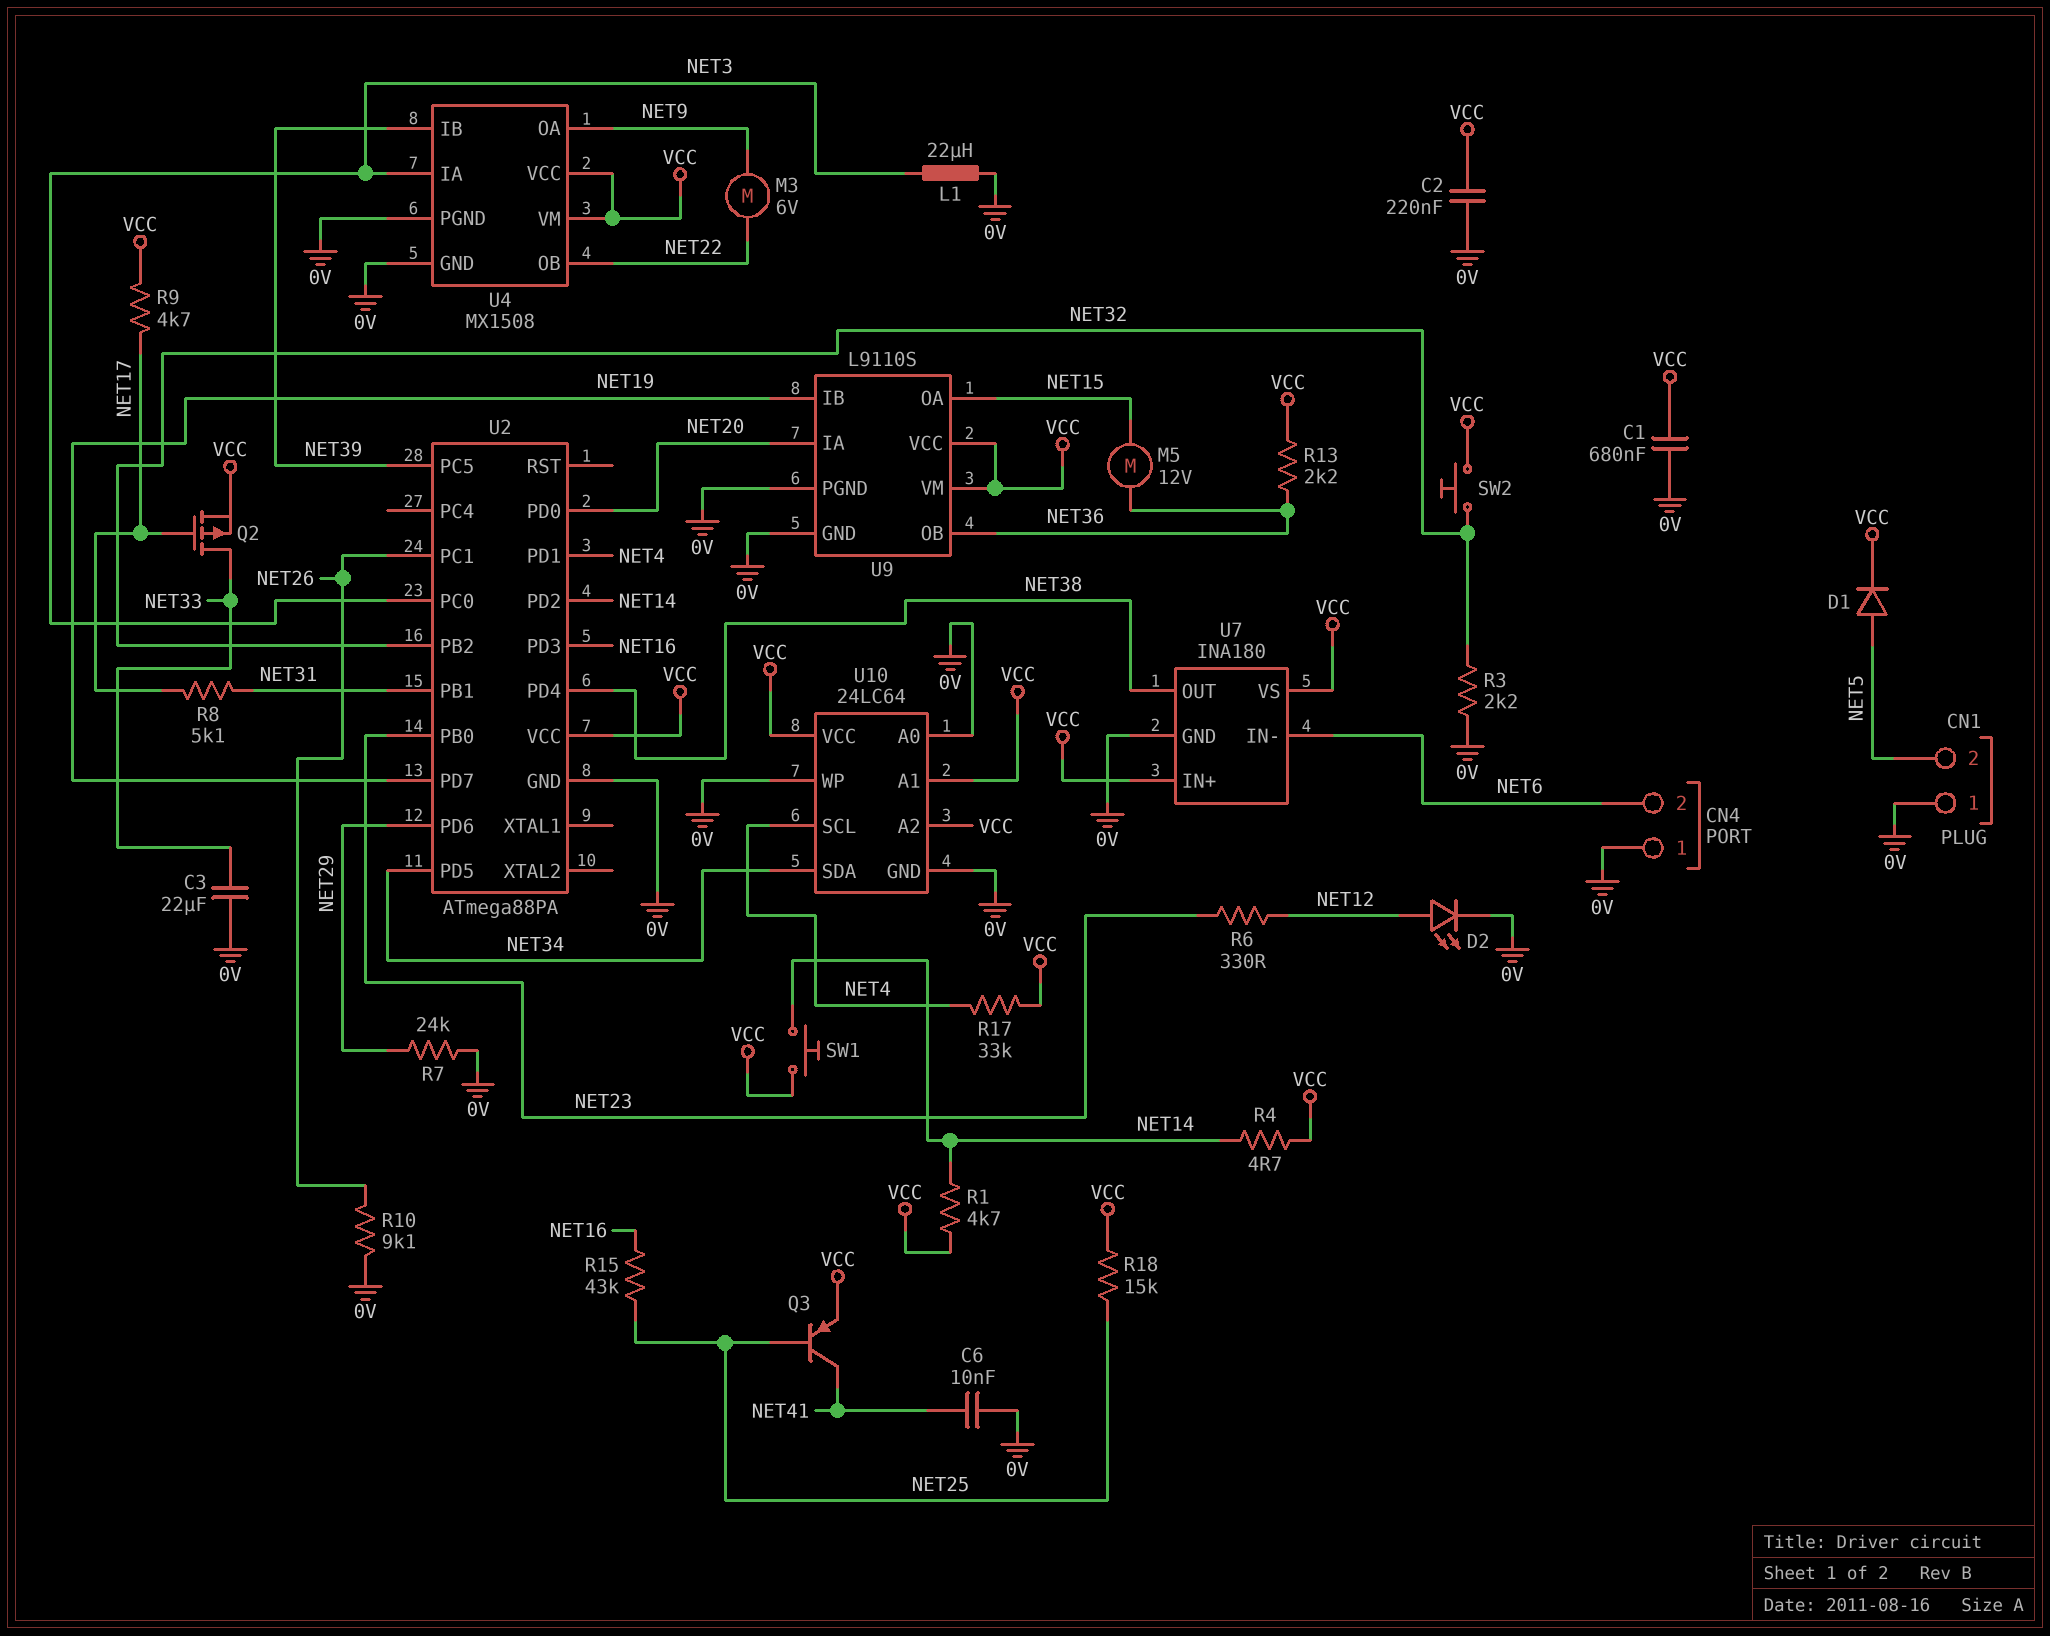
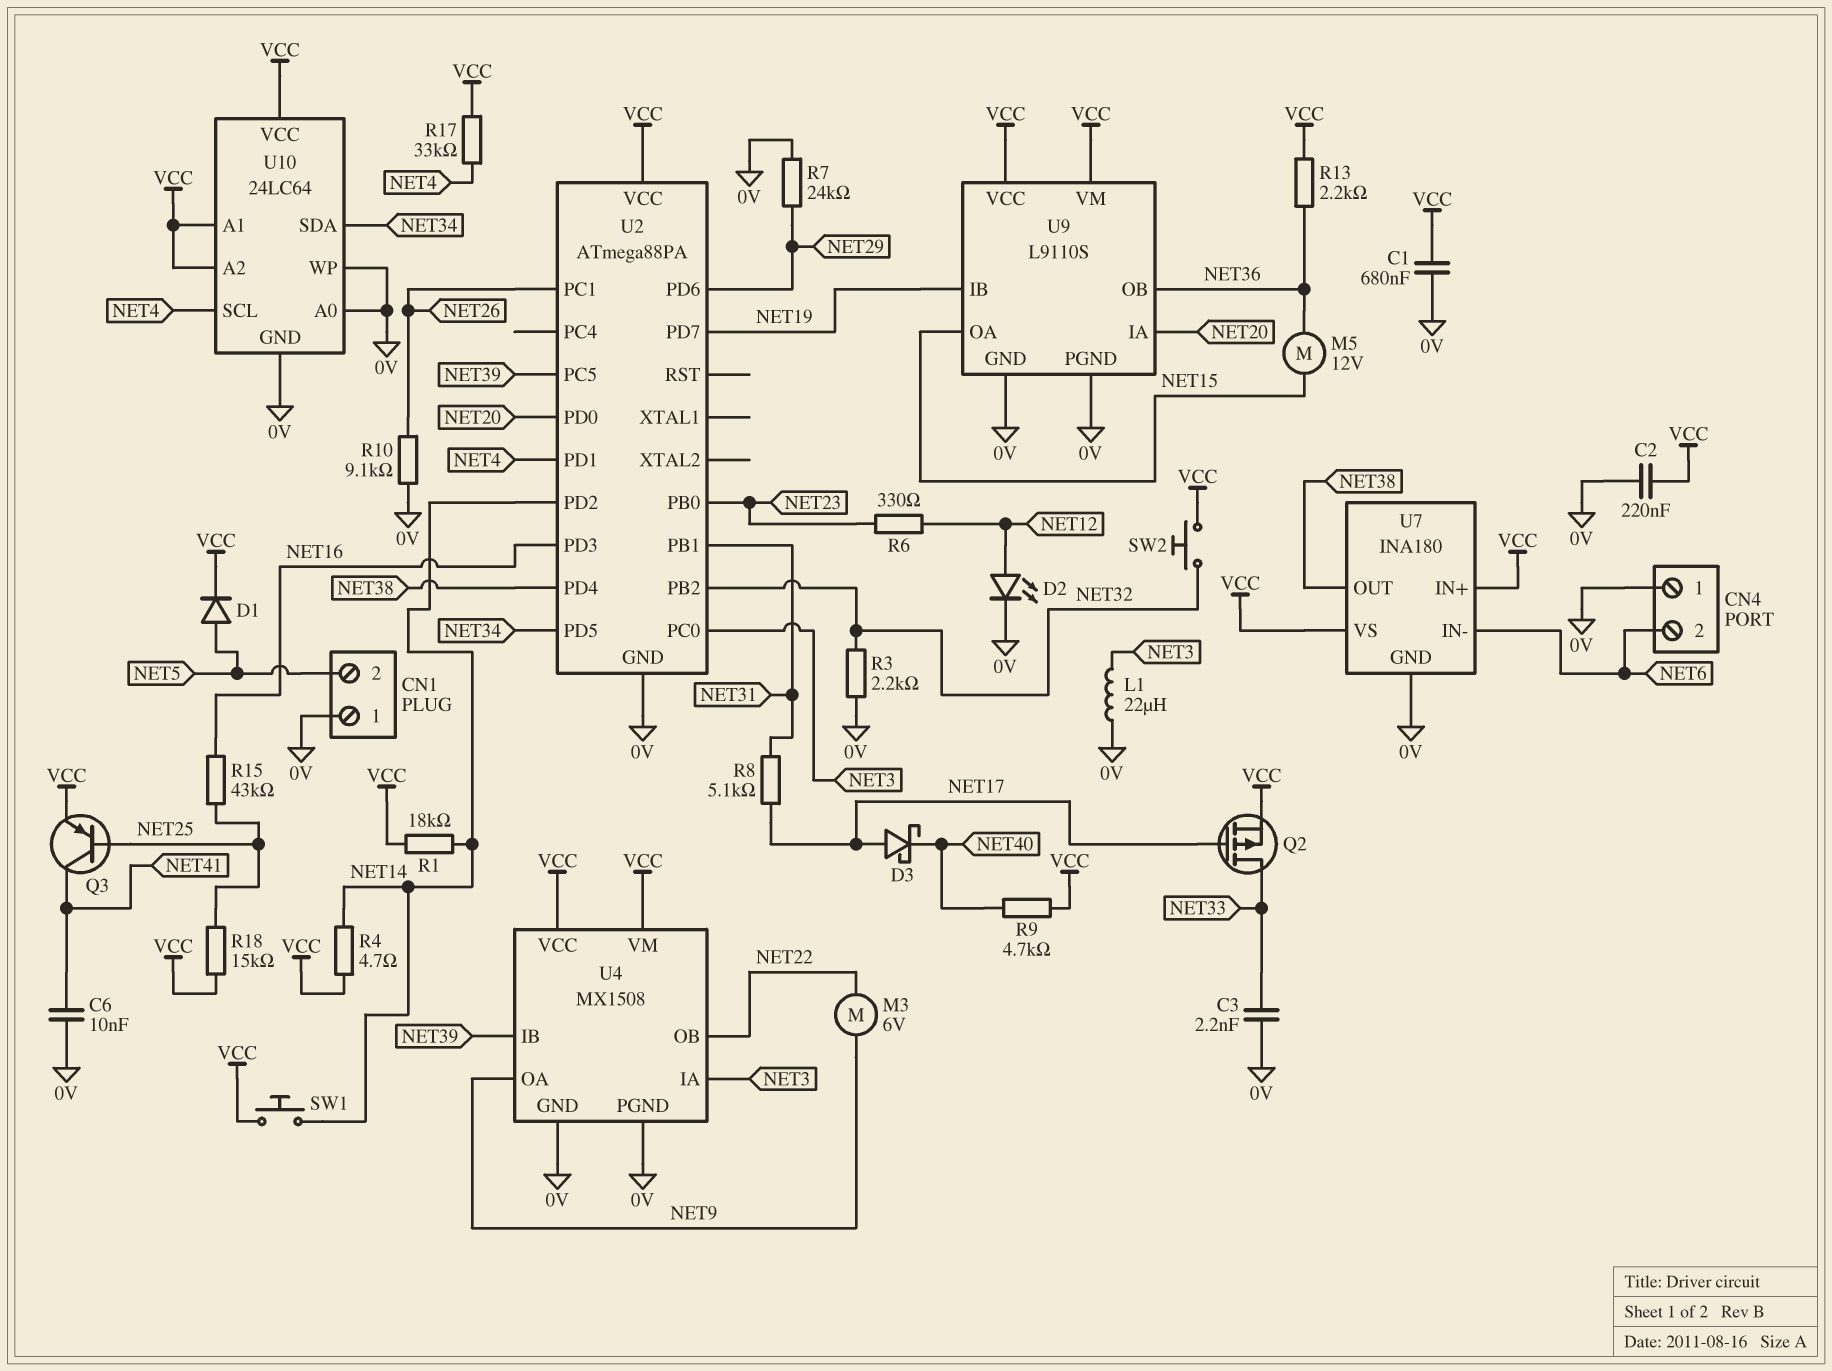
C3: 22uF (0V, NET33) -> 2.2nF (0V, NET33)
D3: none -> schottky (A NET17, K NET40)
R1: 4.7k (NET14, VCC) -> 18k (NET14, VCC)
R9: 4.7k (NET17, VCC) -> 4.7k (NET40, VCC)

